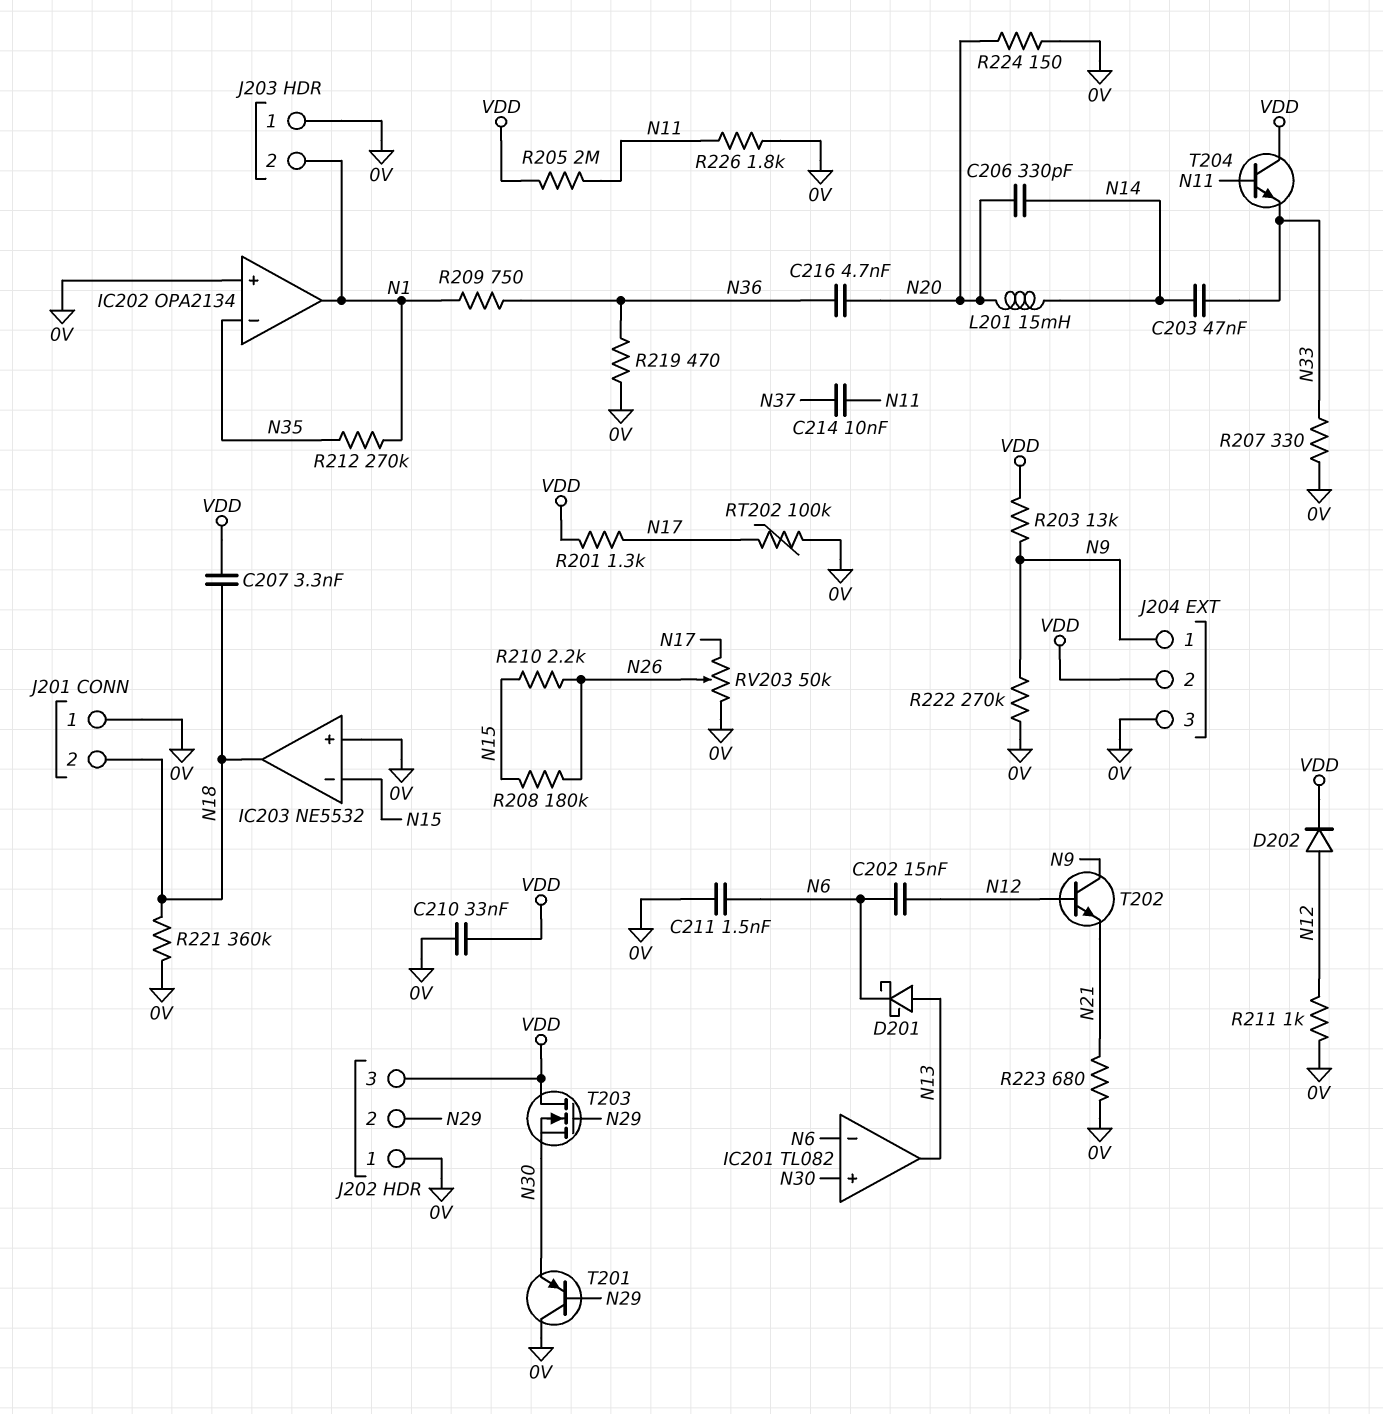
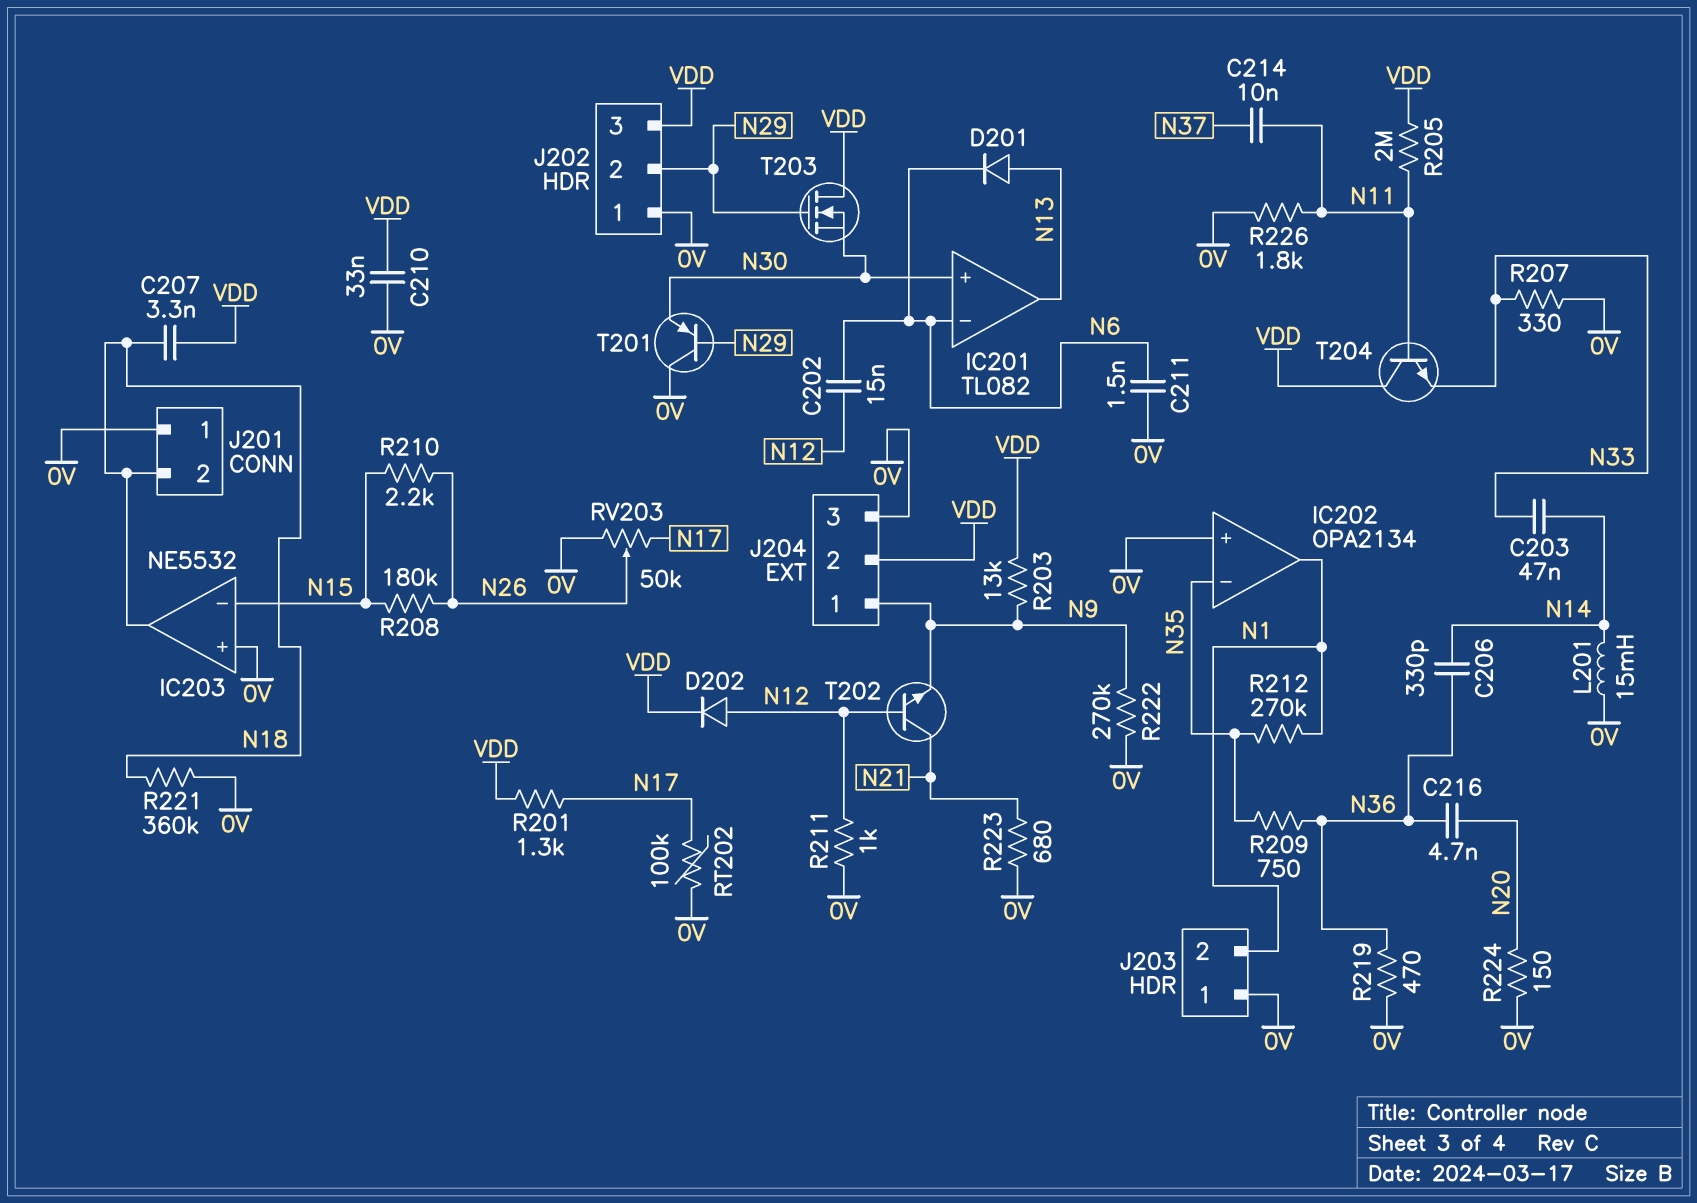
C206: 330pF (N14, N20) -> 330pF (N14, N36)
D201: schottky (A N13, K N6) -> diode (A N13, K N6)
L201: 15mH (N14, N20) -> 15mH (0V, N14)
R209: 750 (N1, N36) -> 750 (N35, N36)
T202: NPN (B N12, C N9, E N21) -> NPN (B N12, C N21, E N9)

